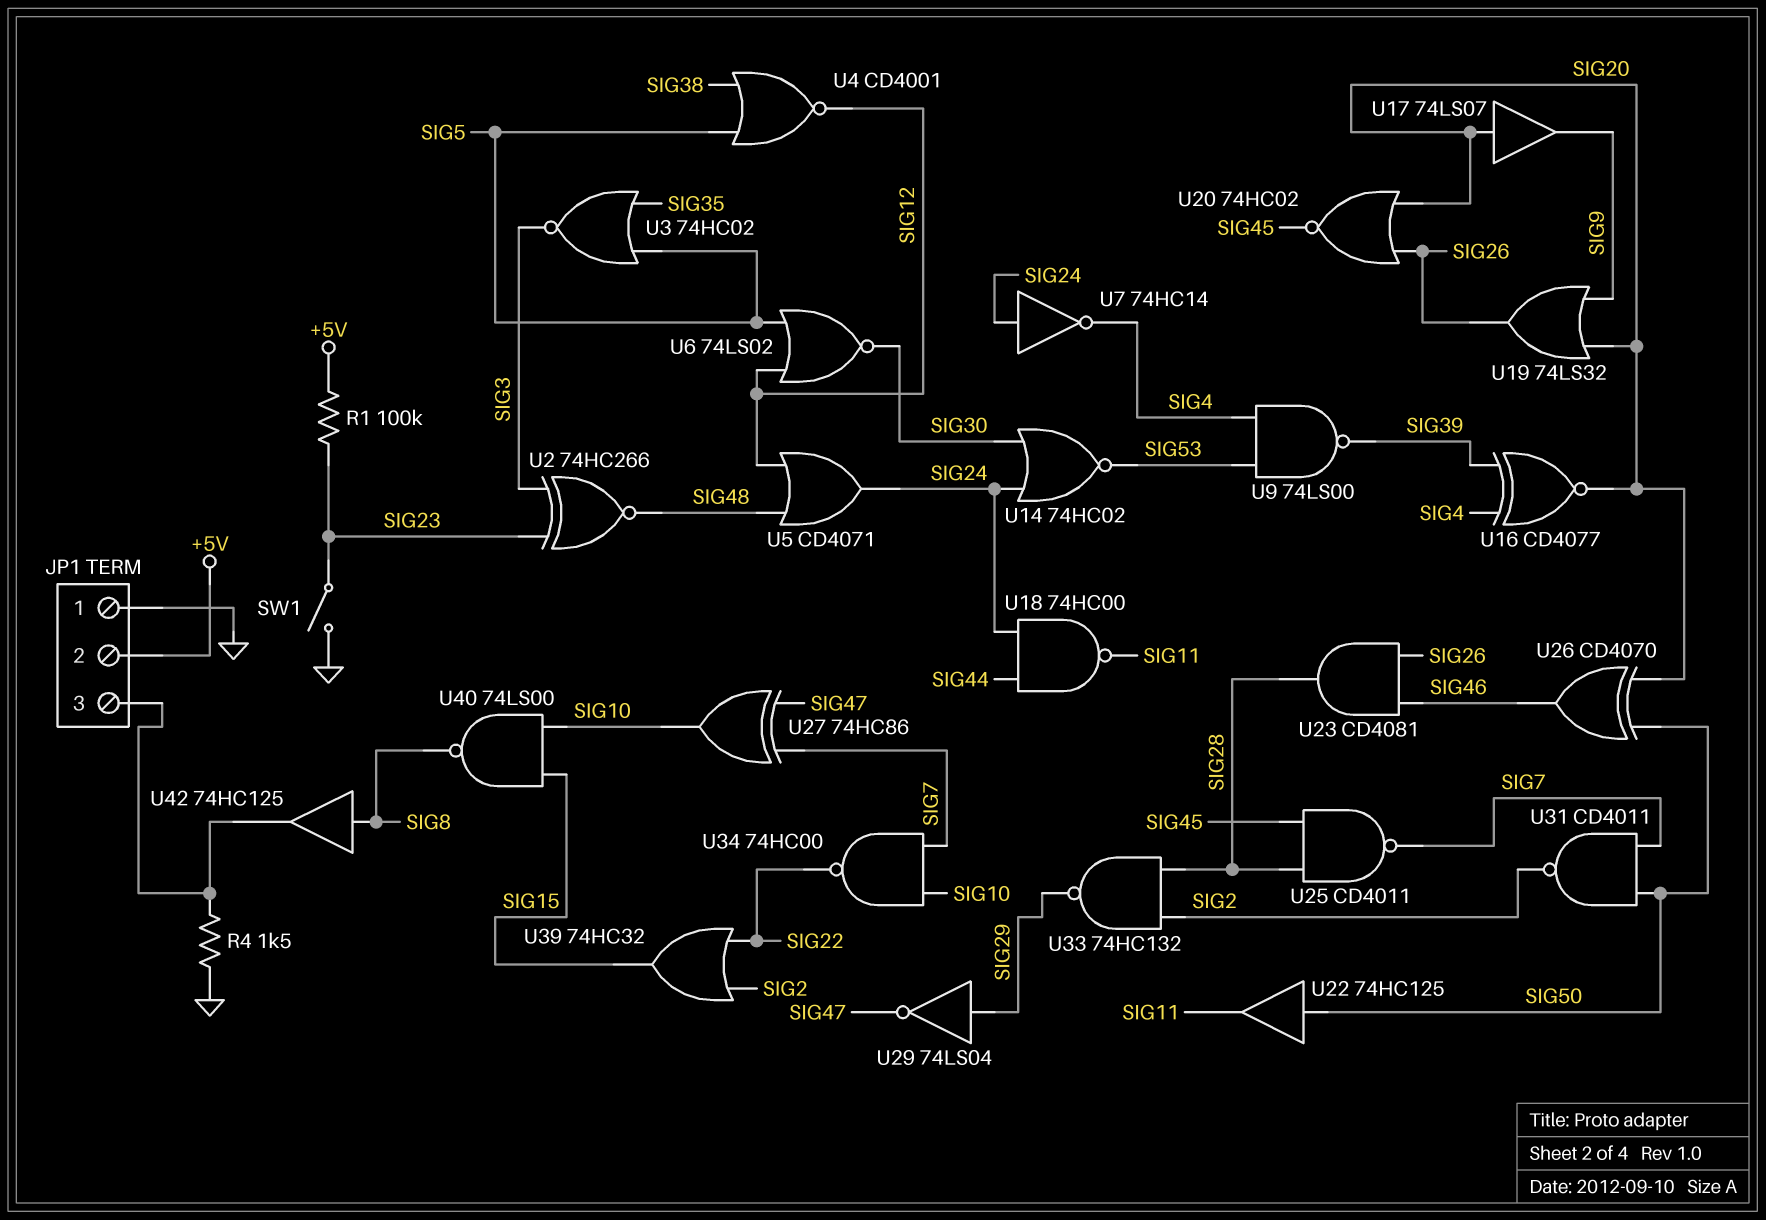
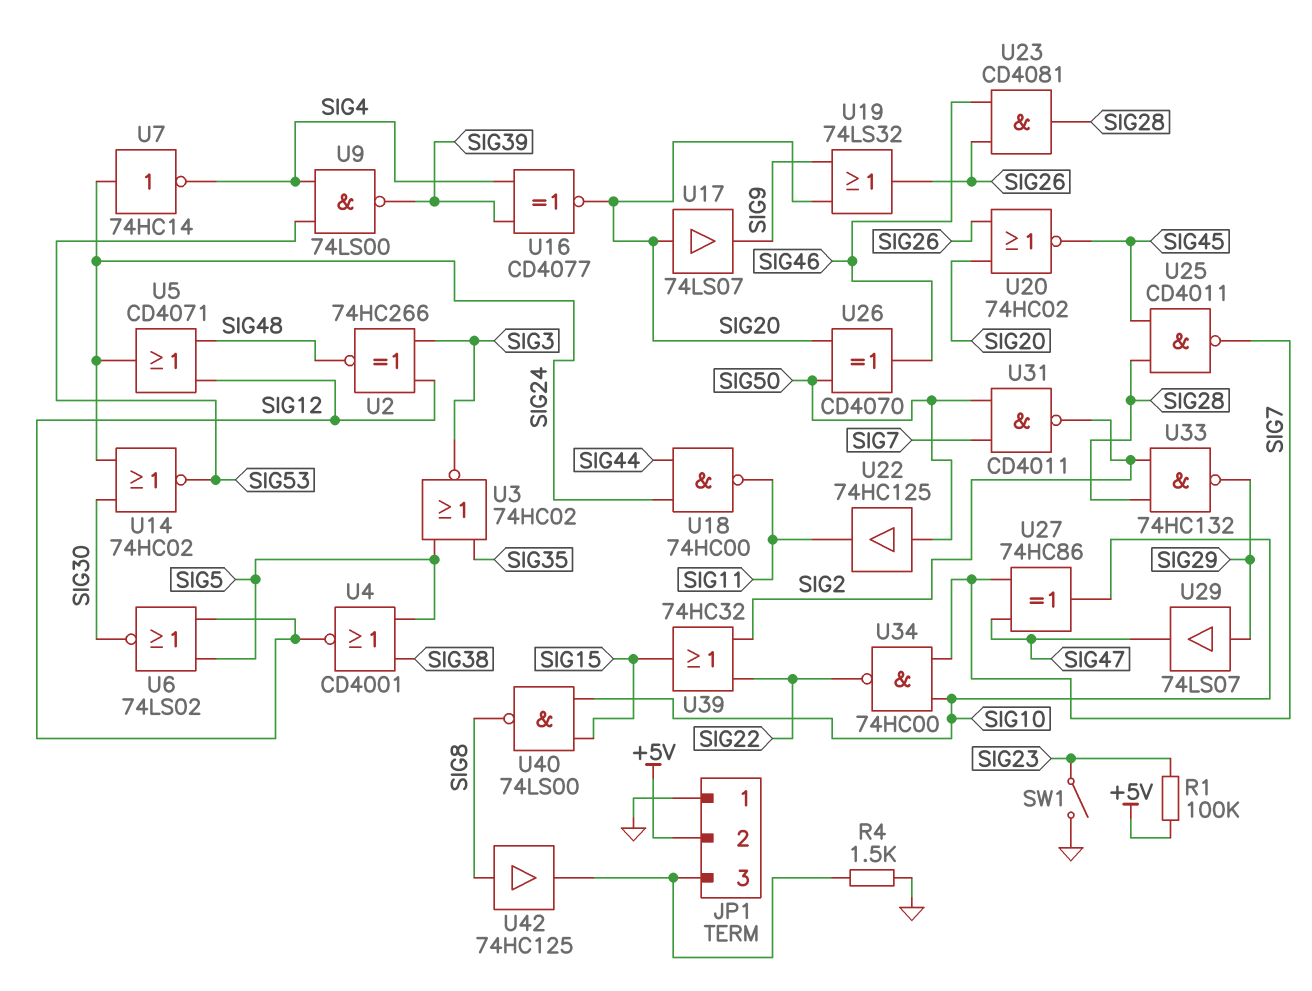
U2: XNOR 74HC266 (in SIG3, in SIG23, out SIG48) -> XNOR 74HC266 (in SIG3, in SIG12, out SIG48)
U29: NOT 74LS04 (in SIG29, out SIG47) -> buffer 74LS07 (in SIG29, out SIG47)

